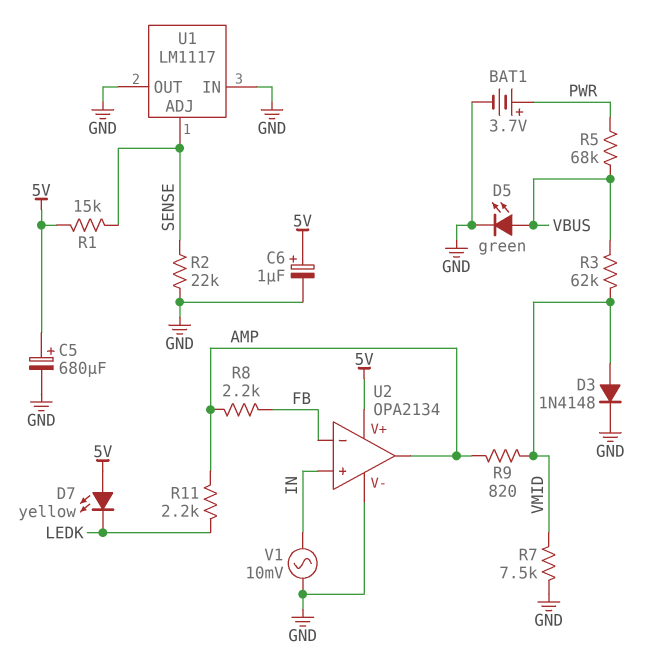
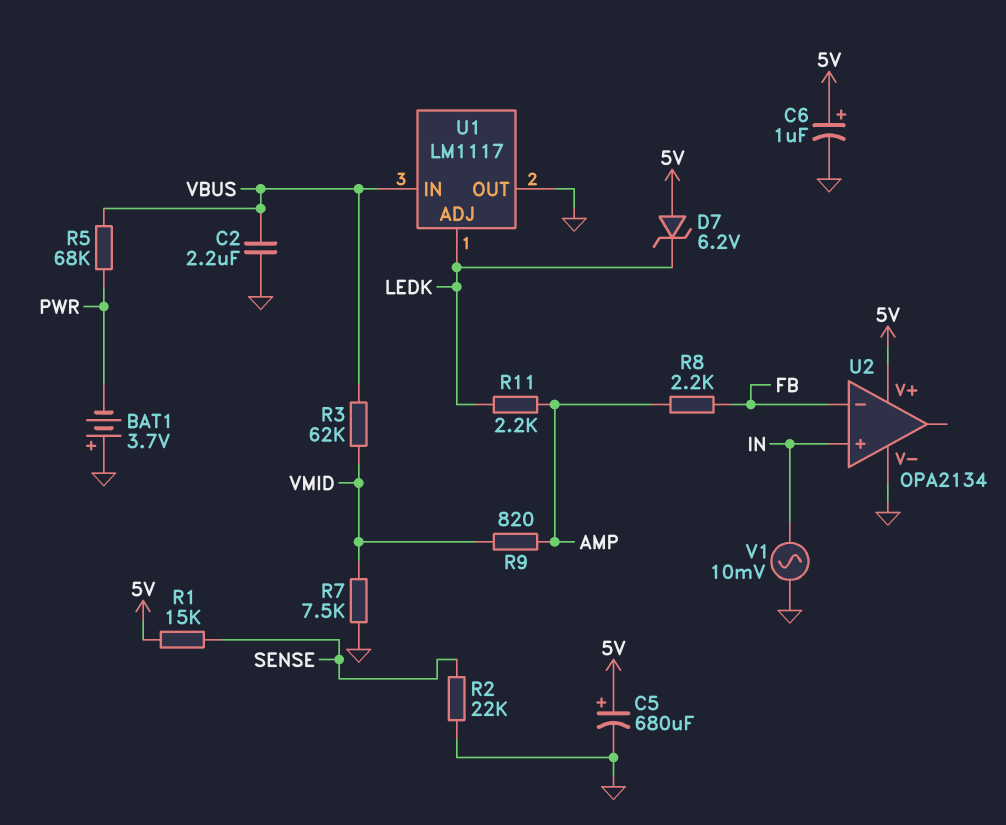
BAT1: 3.7V (plus PWR, minus GND) -> 3.7V (plus GND, minus PWR)
C2: none -> 2.2uF (GND, VBUS)
D3: diode 1N4148 (A VMID, K GND) -> none
D5: LED green (A VBUS, K GND) -> none
D7: LED yellow (A 5V, K LEDK) -> zener 6.2V (A 5V, K LEDK)
U1 pin ADJ: SENSE -> LEDK
U1 pin IN: GND -> VBUS
U2 pin out: AMP -> none

